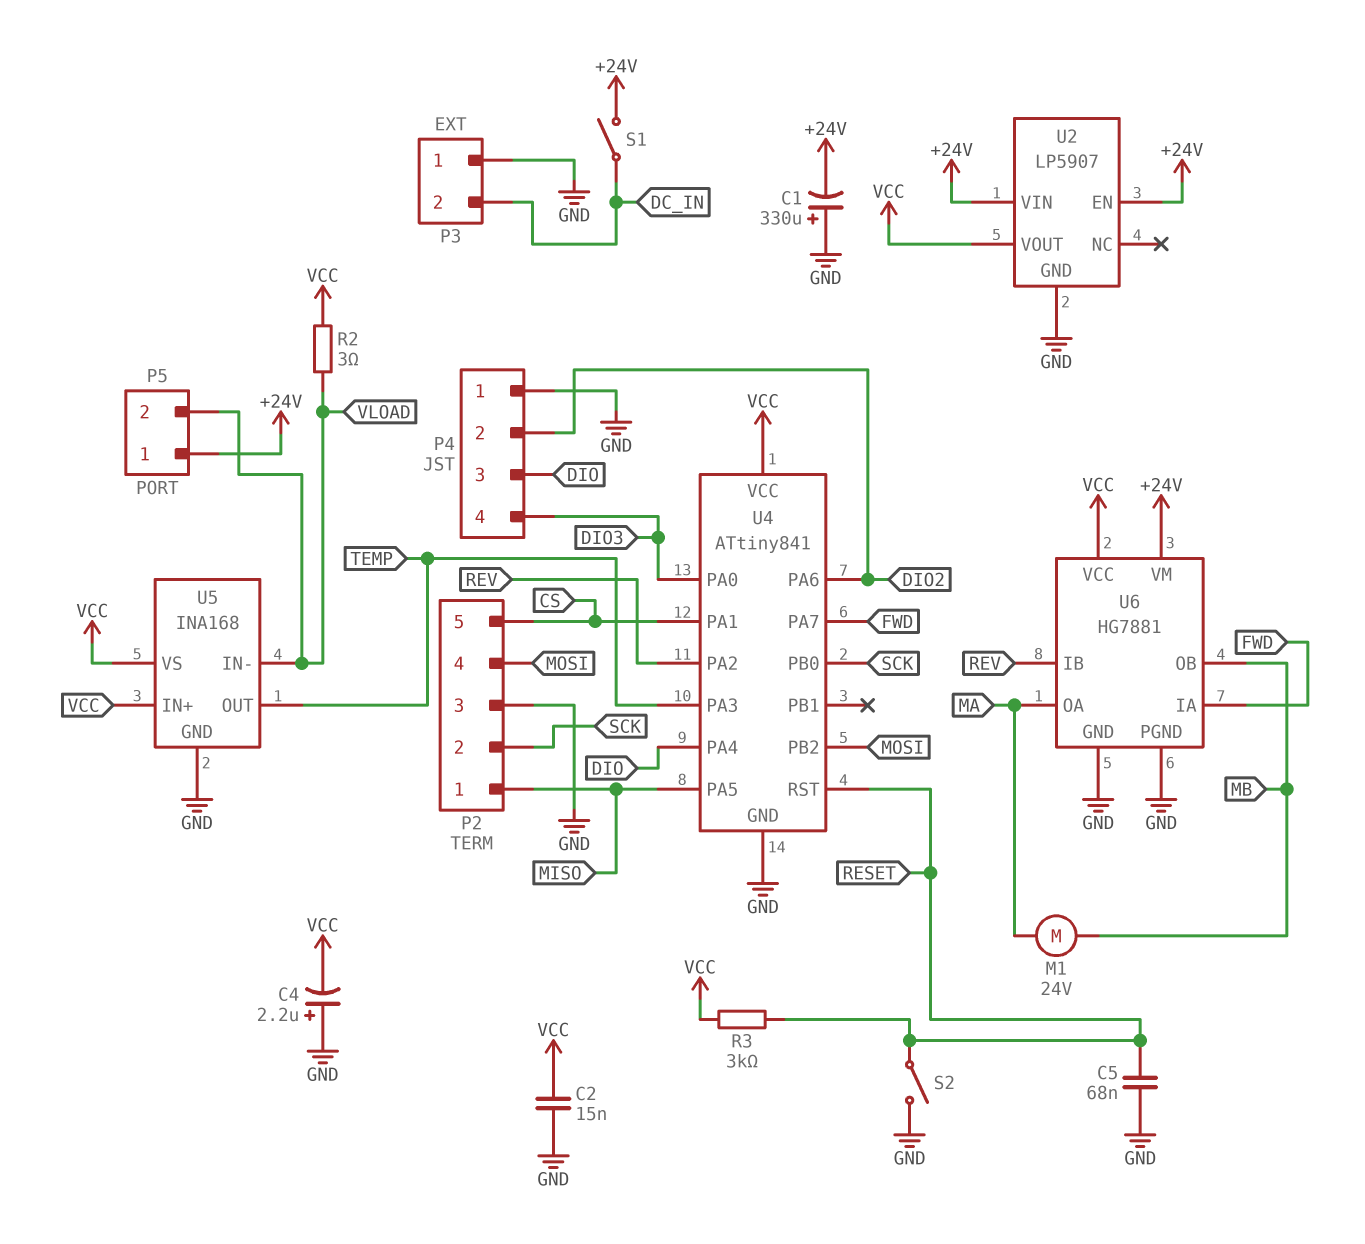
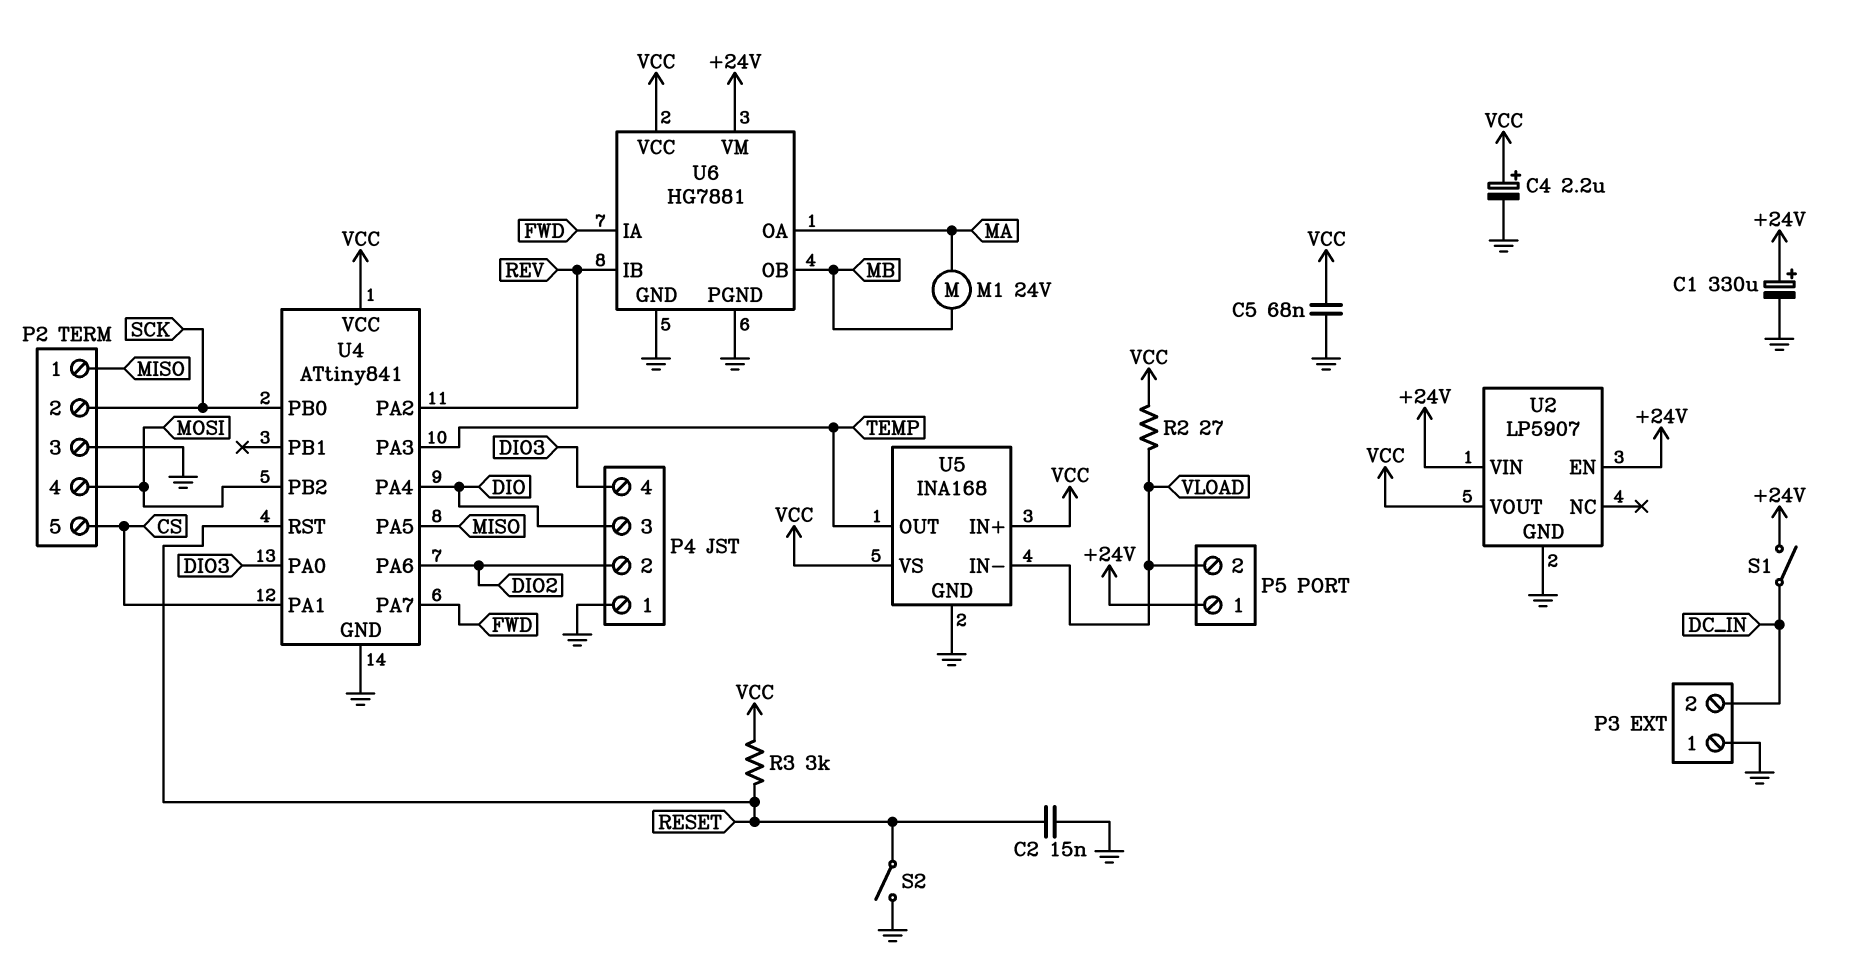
C1: 330uF (plus GND, minus +24V) -> 330uF (plus +24V, minus GND)
C2: 15nF (GND, VCC) -> 15nF (GND, RESET)
C4: 2.2uF (plus GND, minus VCC) -> 2.2uF (plus VCC, minus GND)
C5: 68nF (GND, RESET) -> 68nF (GND, VCC)
R2: 3 (VCC, VLOAD) -> 27 (VCC, VLOAD)

